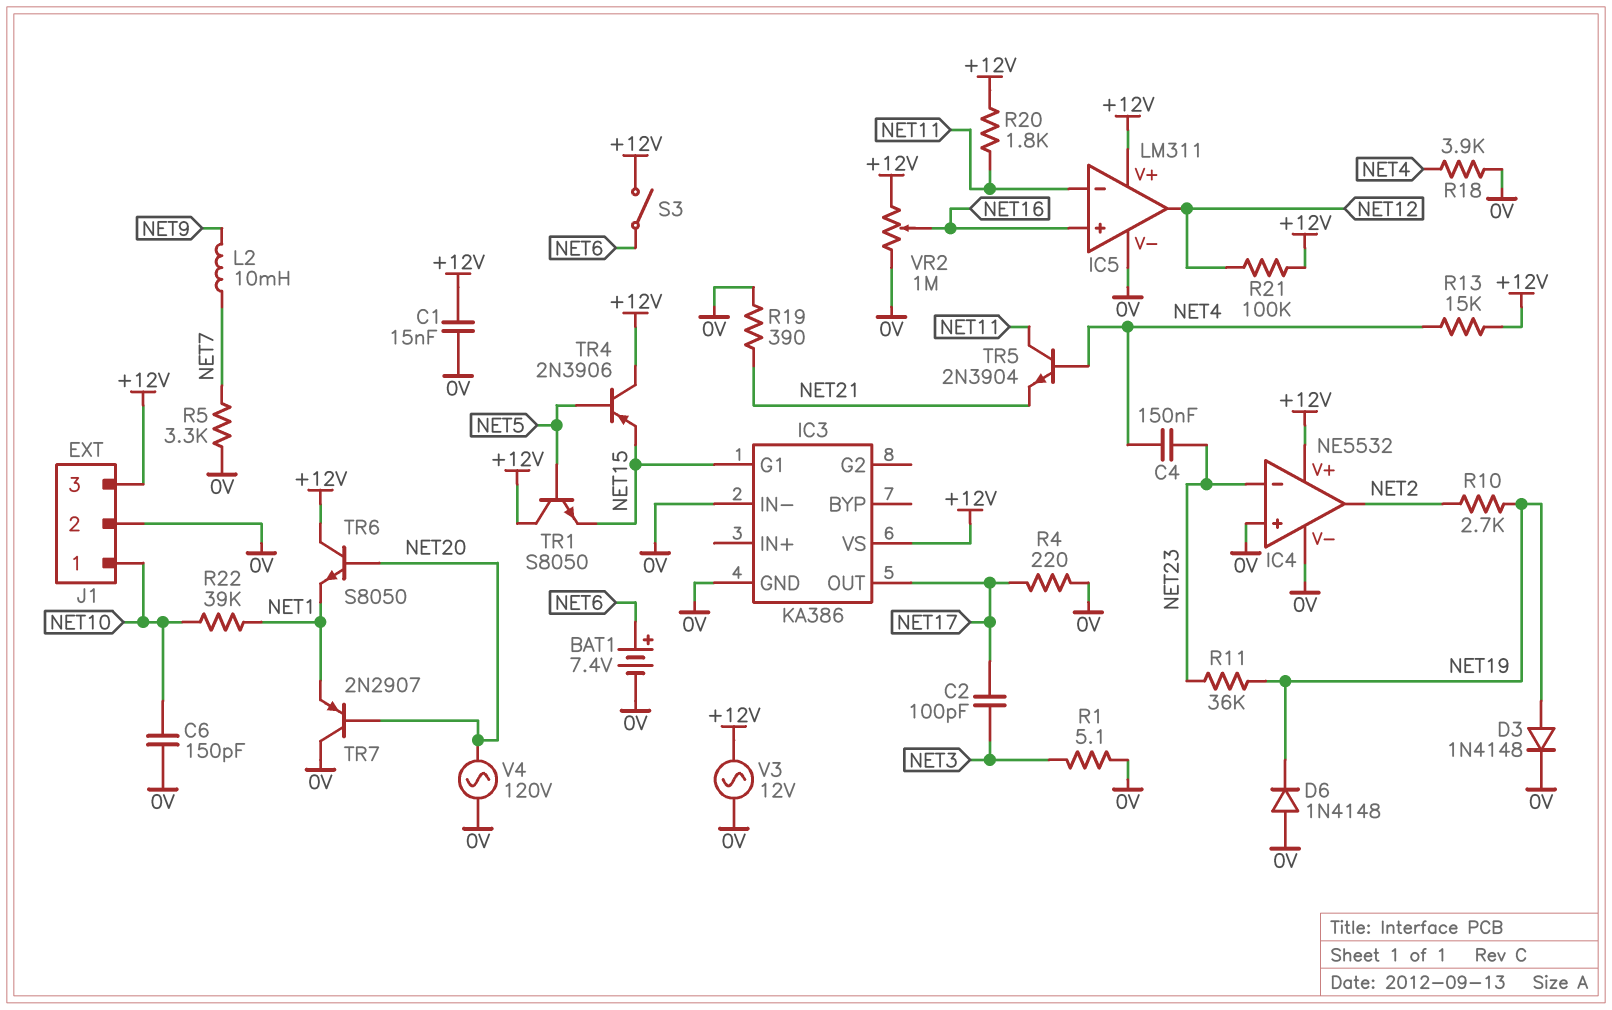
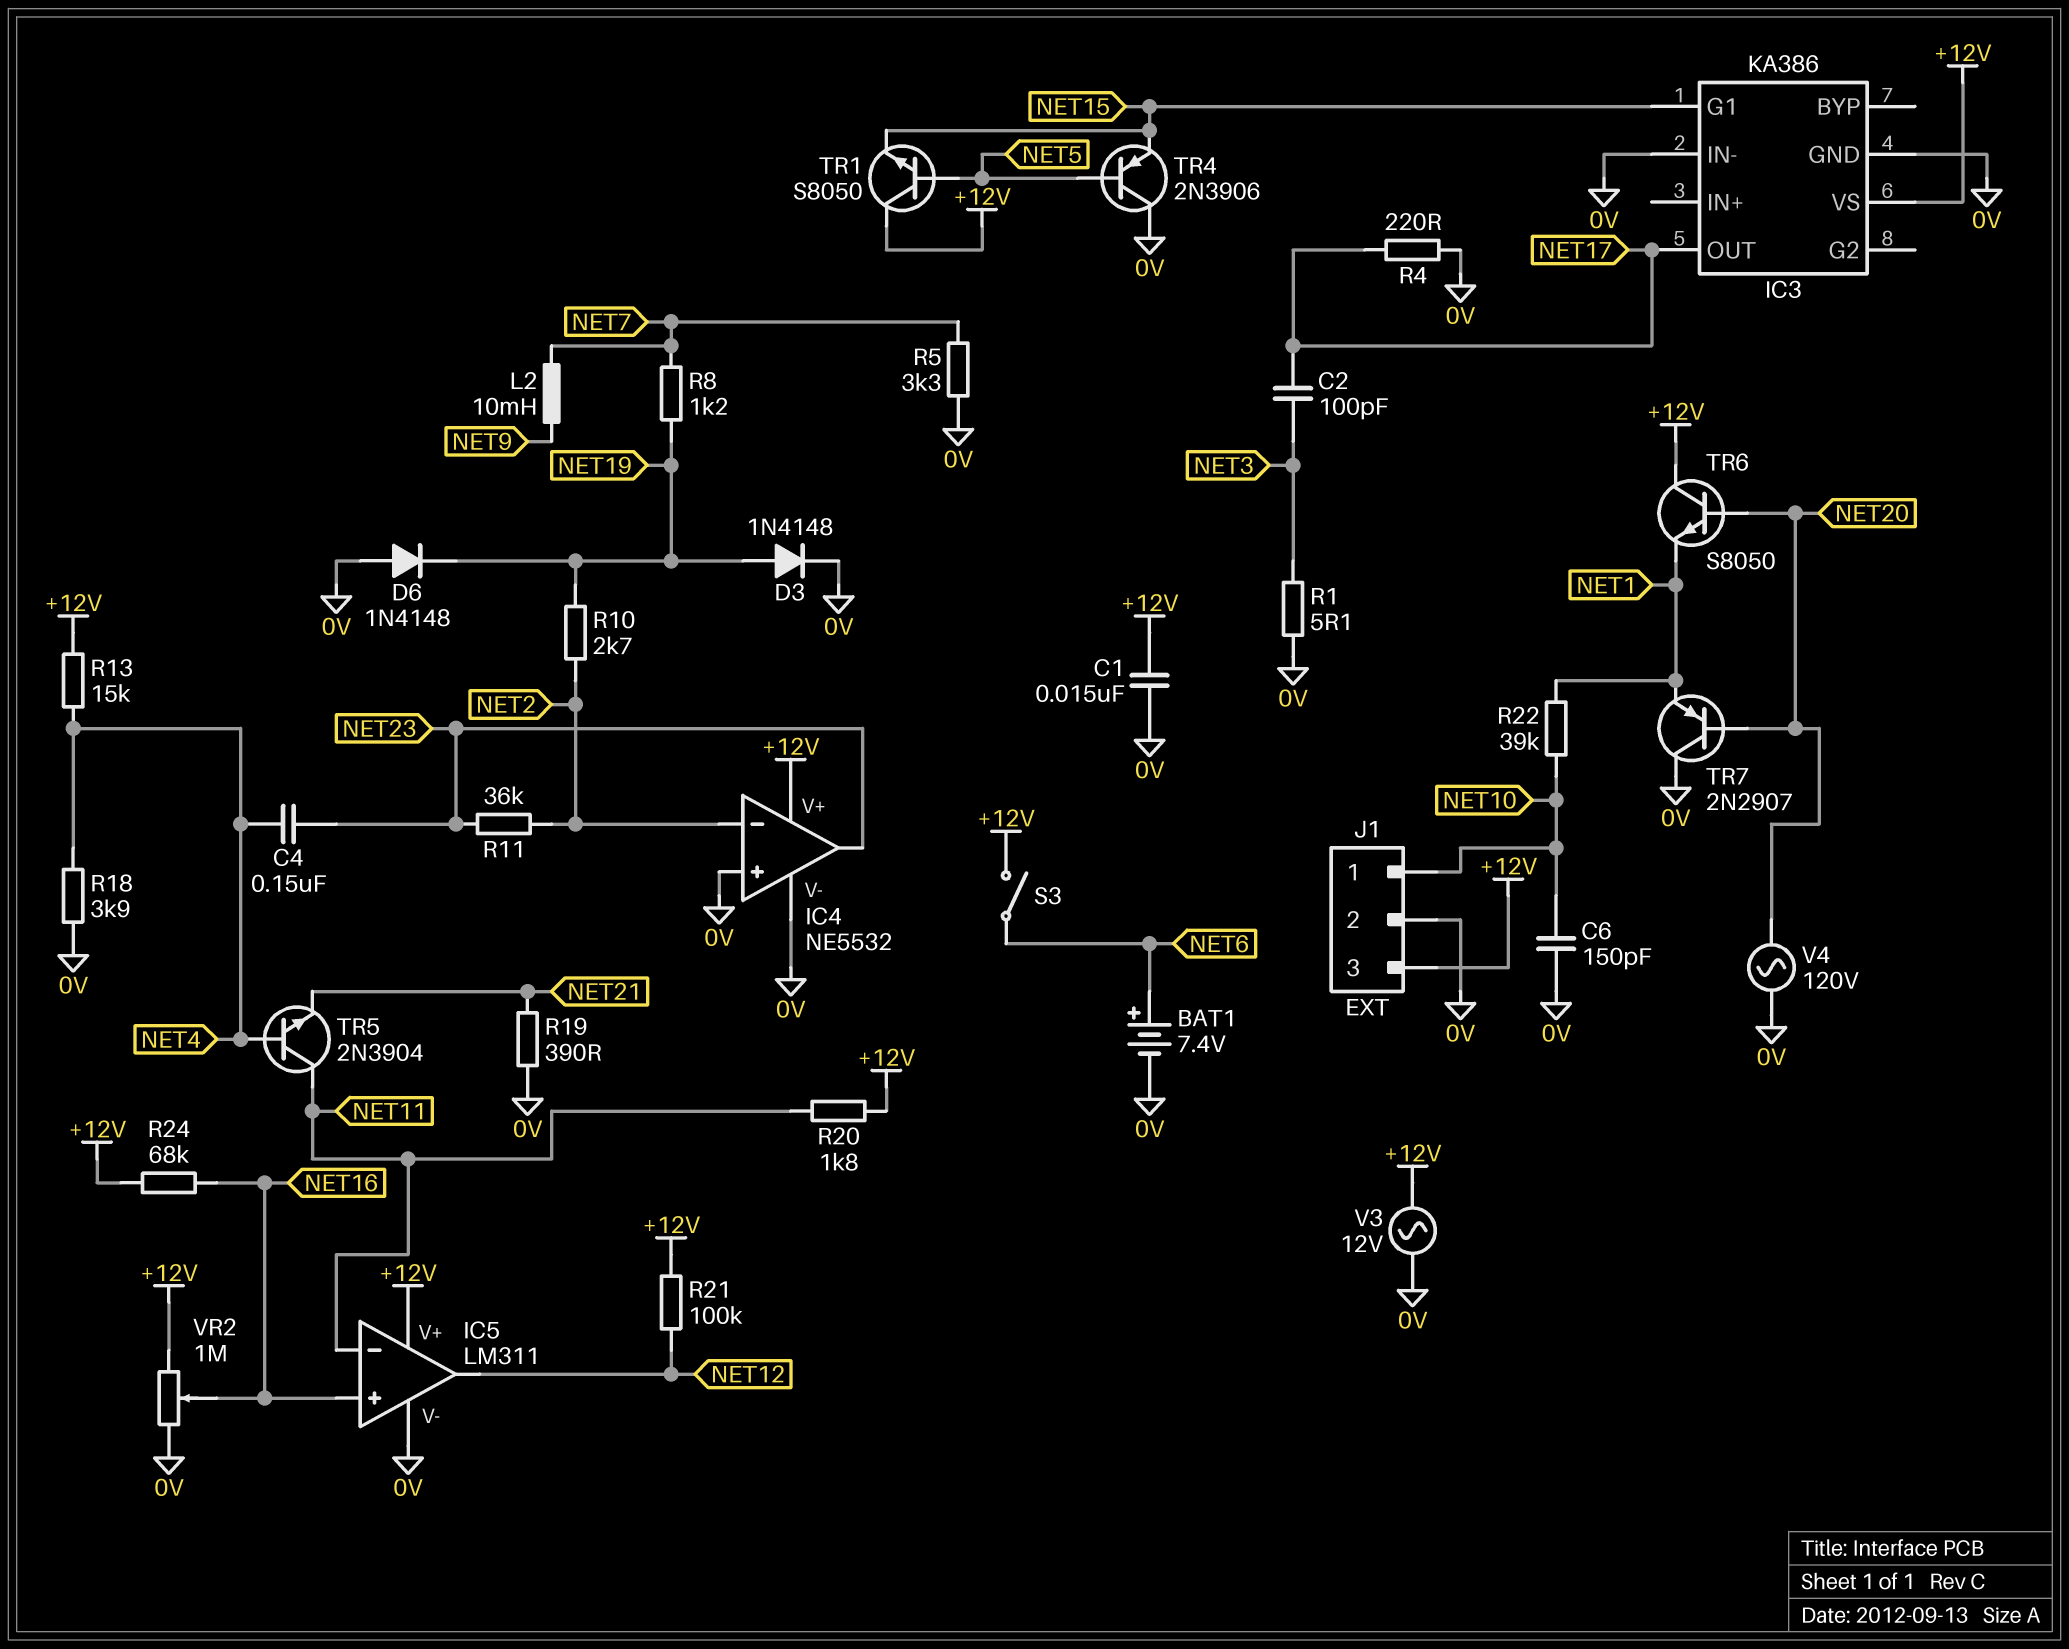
IC4 pin in-: NET23 -> NET2
IC4 pin out: NET2 -> NET23
R8: none -> 1.2k (NET7, NET19)
R11: 36k (NET19, NET23) -> 36k (NET2, NET23)
R24: none -> 68k (+12V, NET16)
TR4: PNP 2N3906 (B NET5, C +12V, E NET15) -> PNP 2N3906 (B NET5, C 0V, E NET15)

